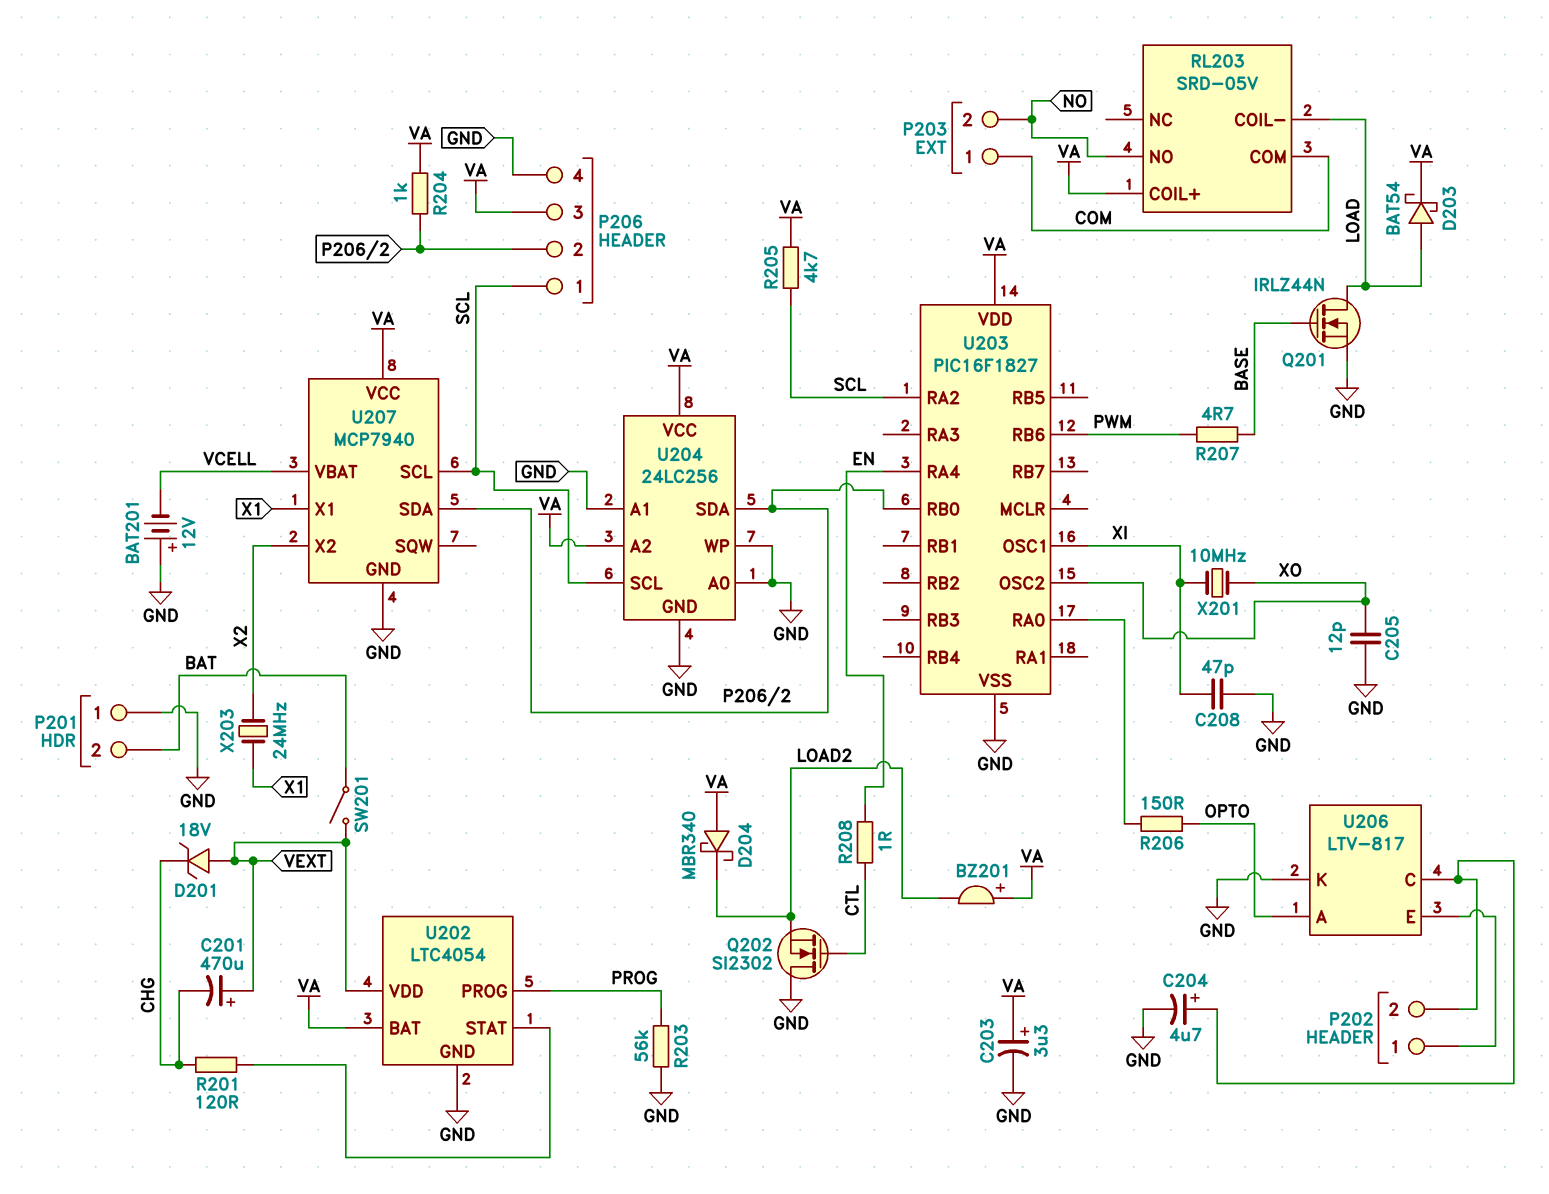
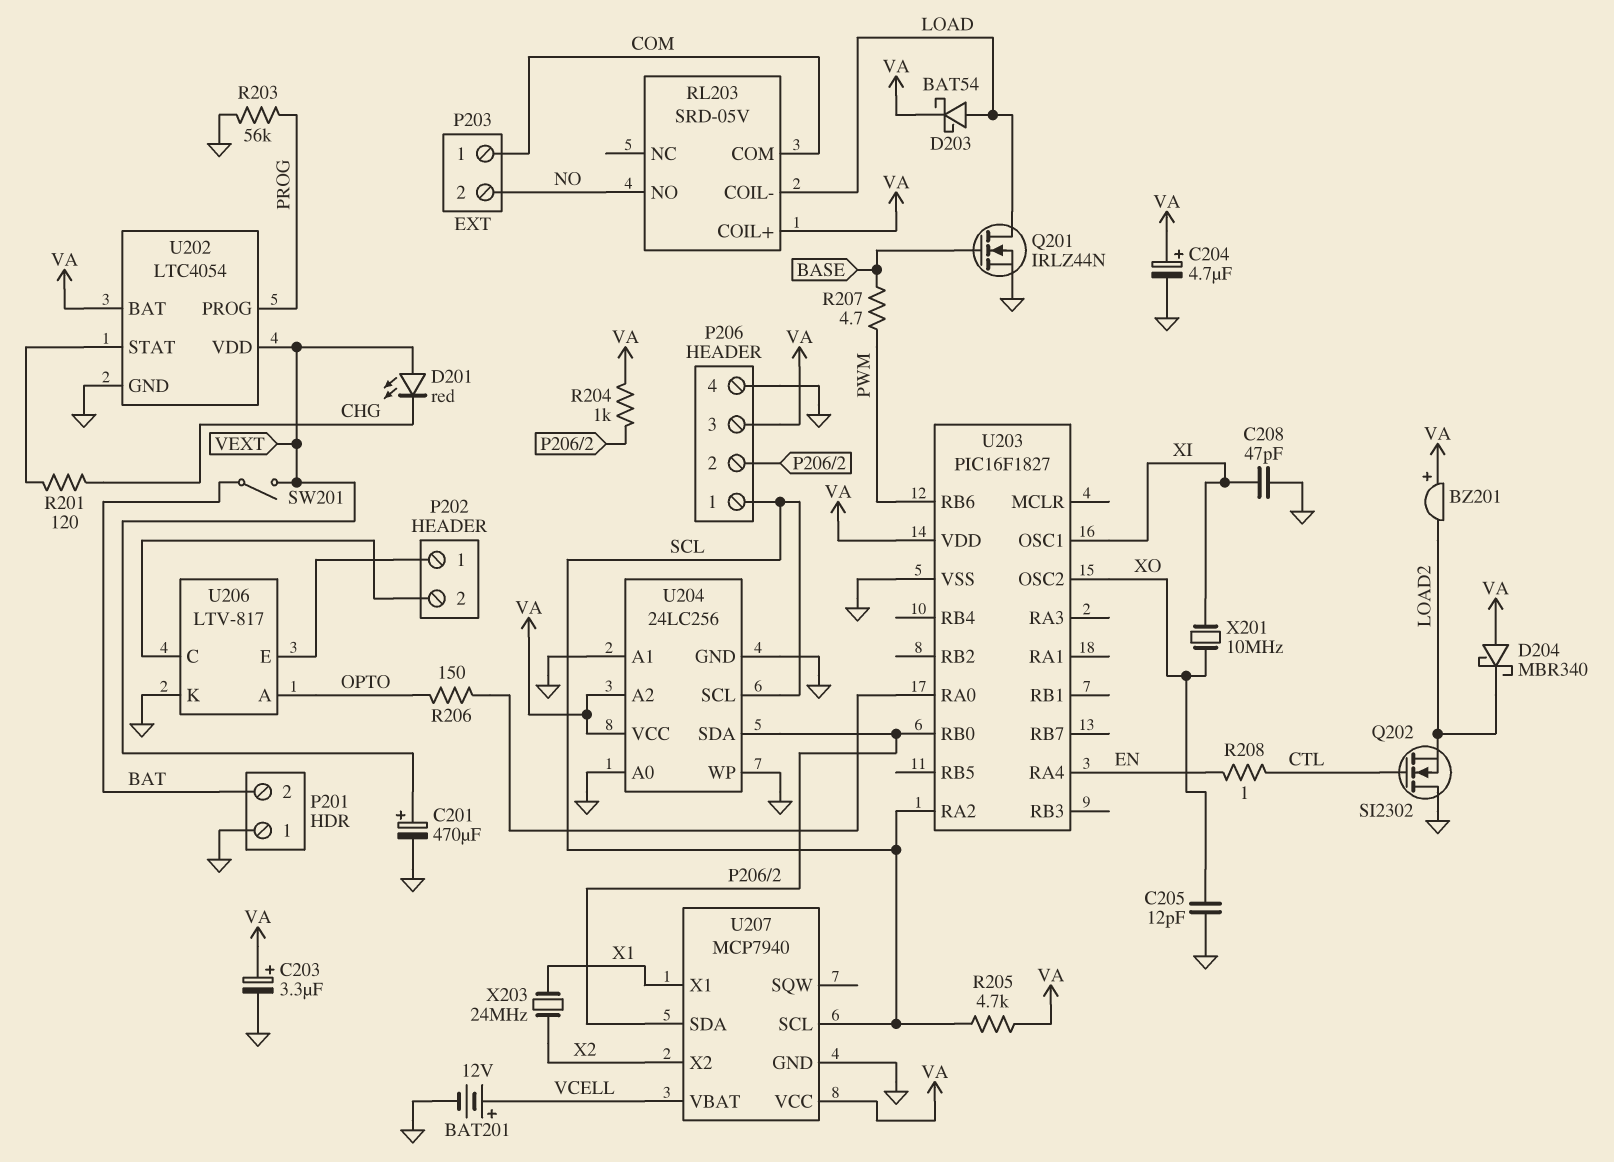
BAT201: 12V (plus GND, minus VCELL) -> 12V (plus VCELL, minus GND)
C201: 470uF (plus VEXT, minus CHG) -> 470uF (plus VEXT, minus GND)
C204: 4.7uF (plus P202/2, minus GND) -> 4.7uF (plus VA, minus GND)
D201: zener 18V (A VEXT, K CHG) -> LED red (A VEXT, K CHG)

